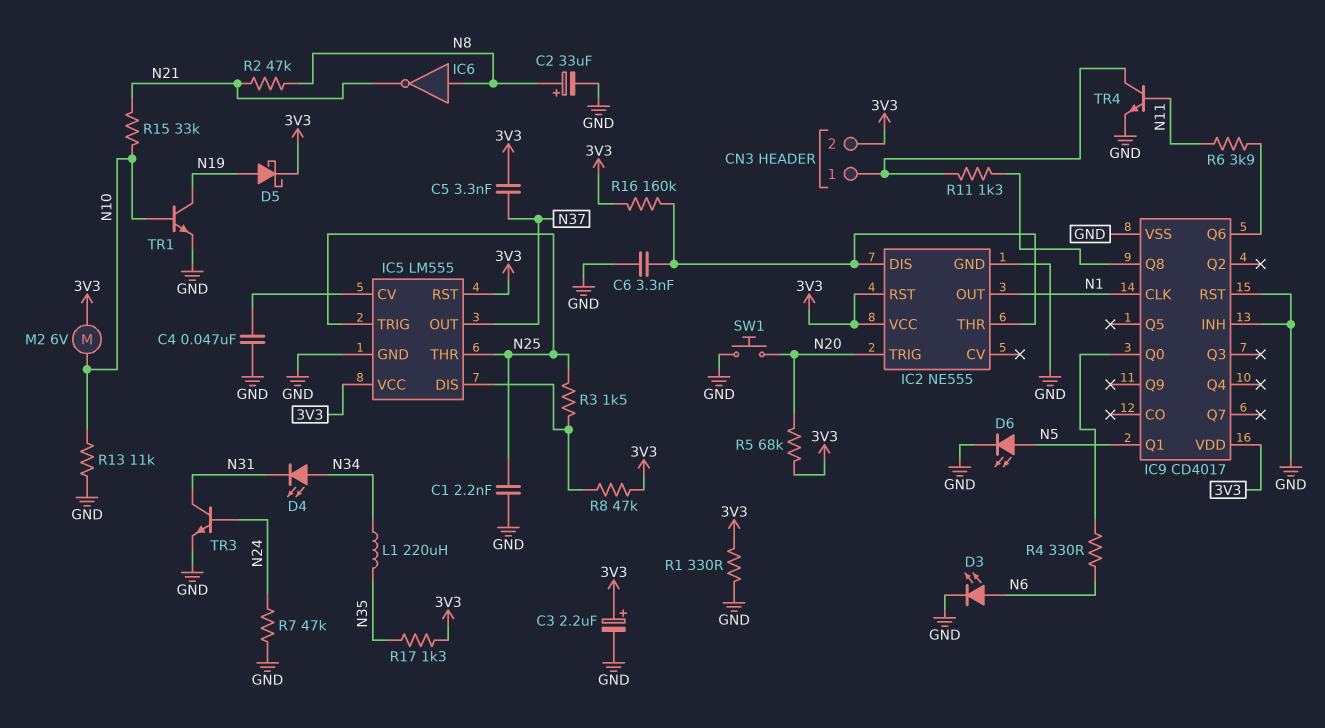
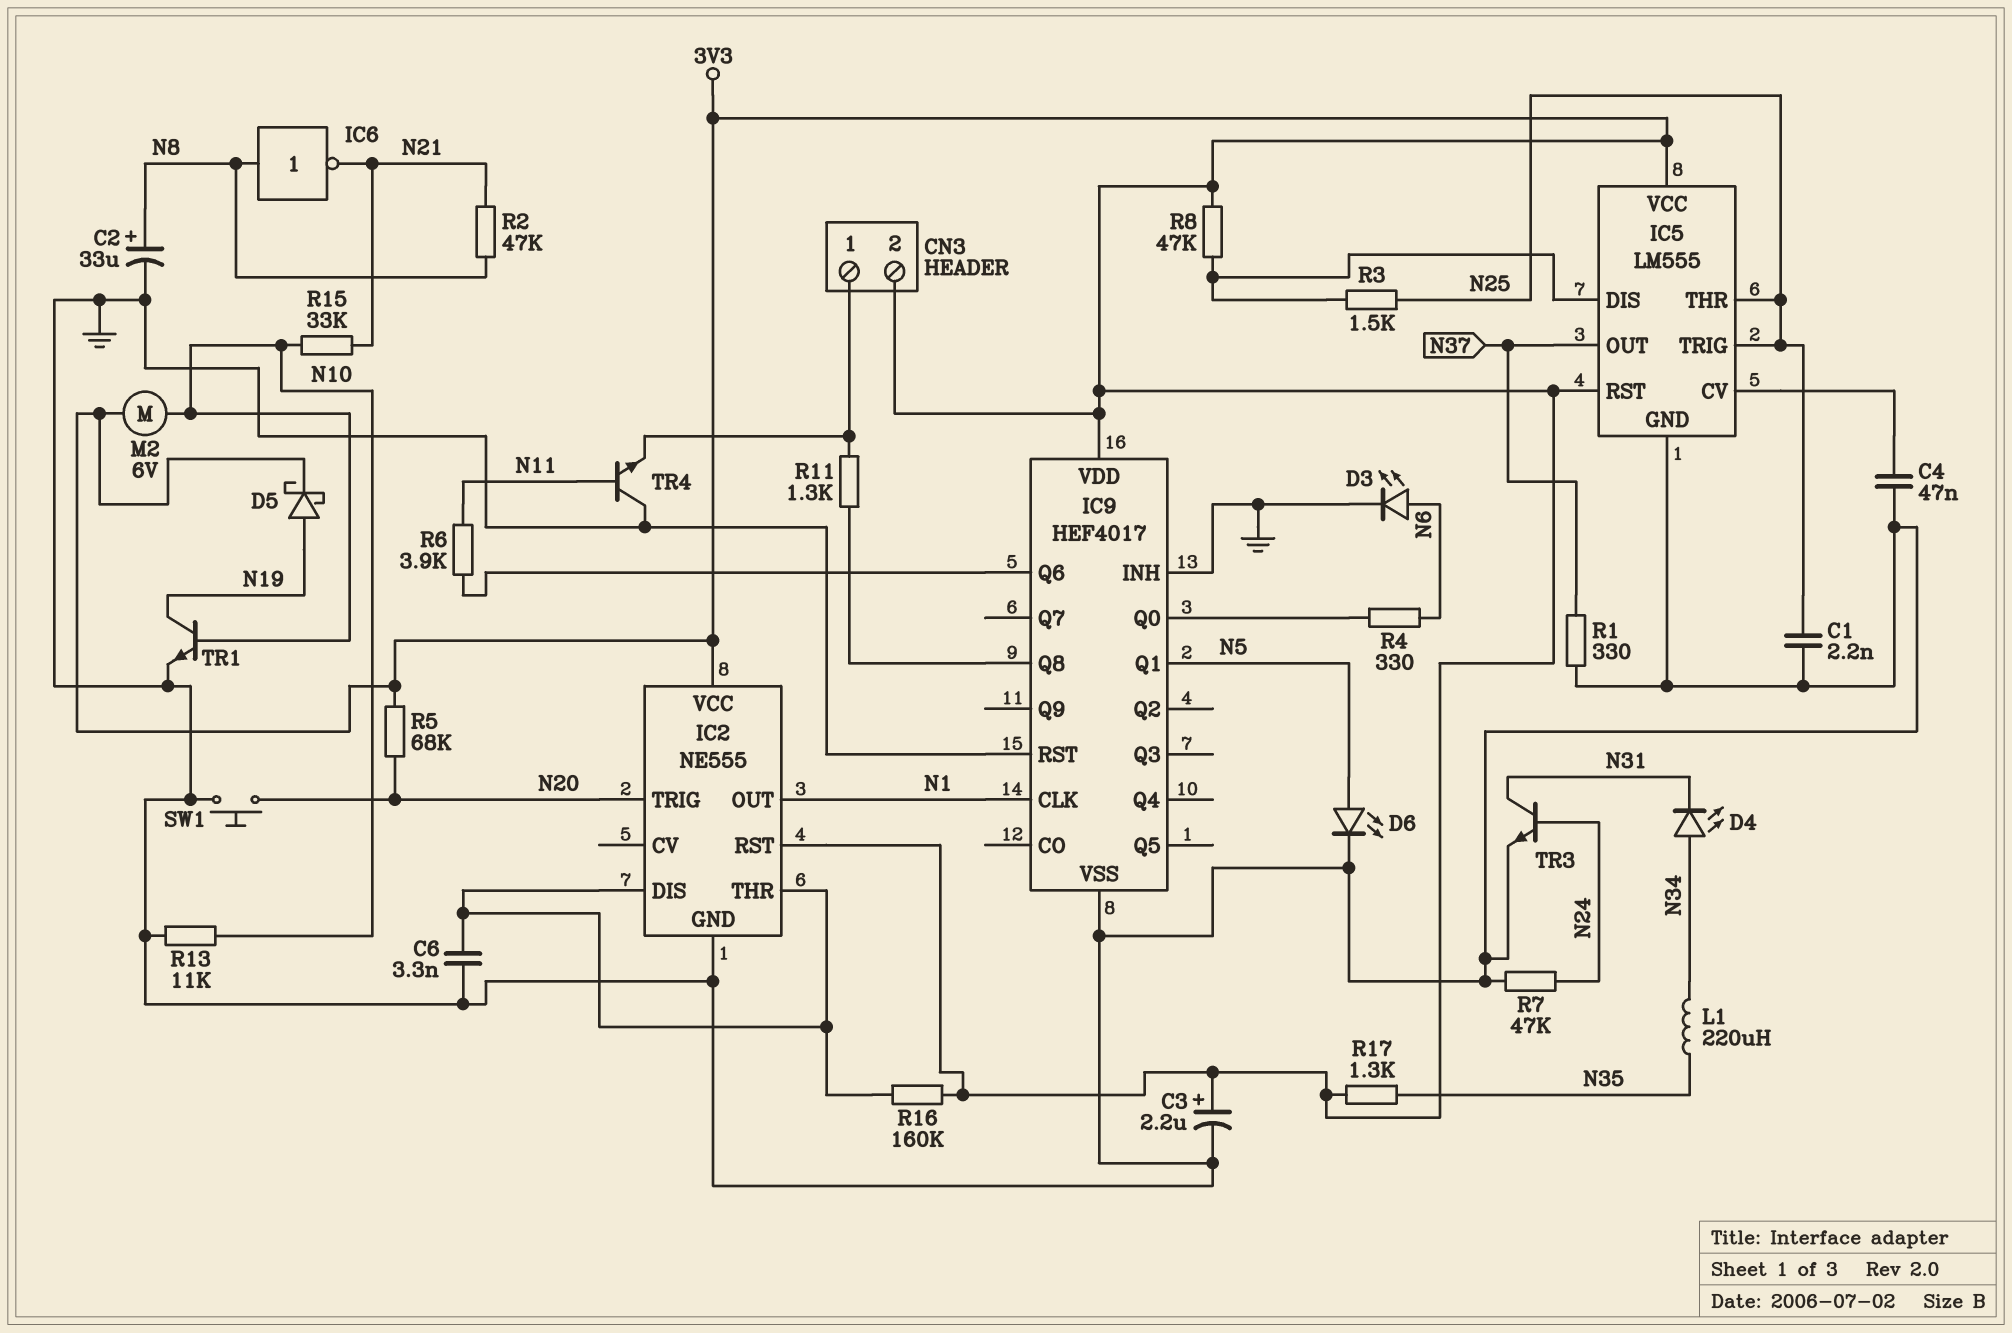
C5: 3.3nF (3V3, N37) -> none
IC9: CD4017 -> HEF4017
R1: 330 (3V3, GND) -> 330 (GND, N37)
TR4: NPN (B N11, C CN3/1, E GND) -> NPN (B N11, C GND, E CN3/1)

